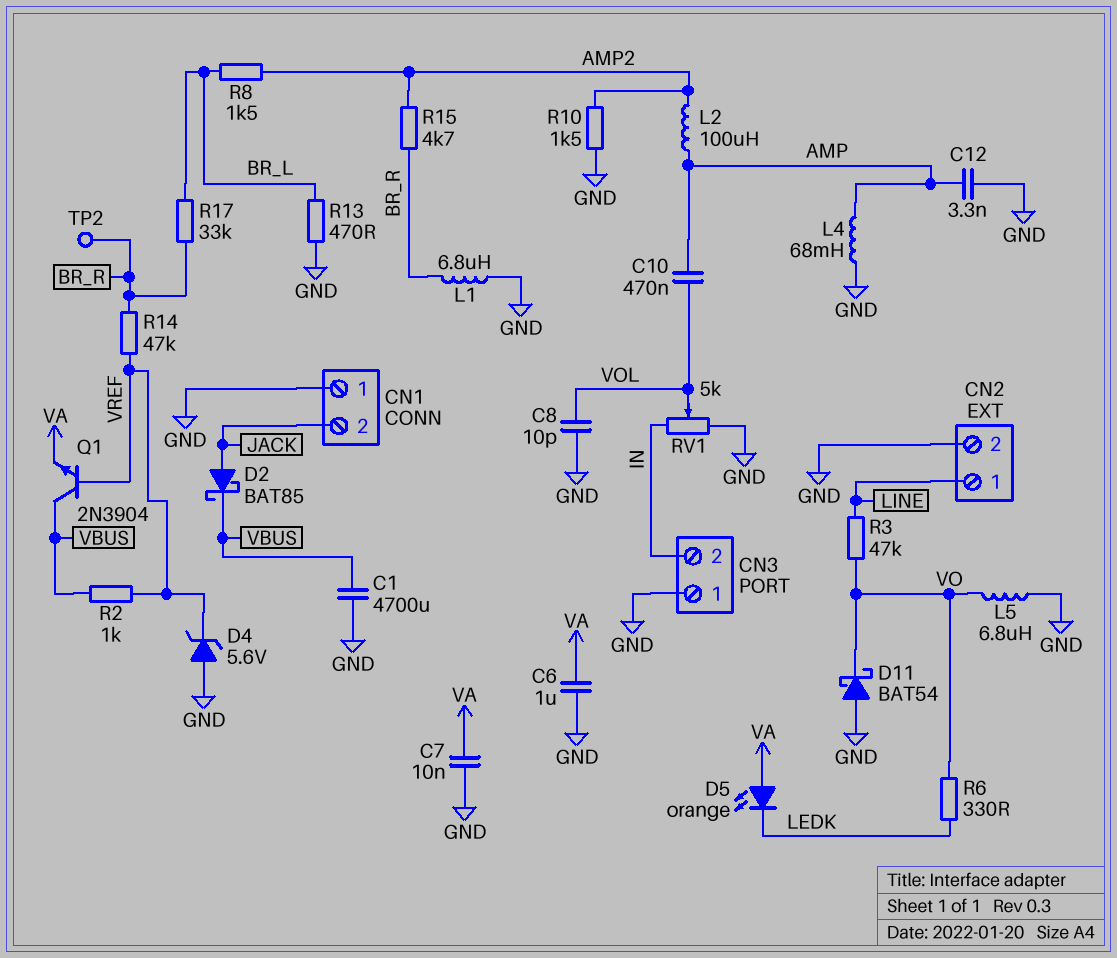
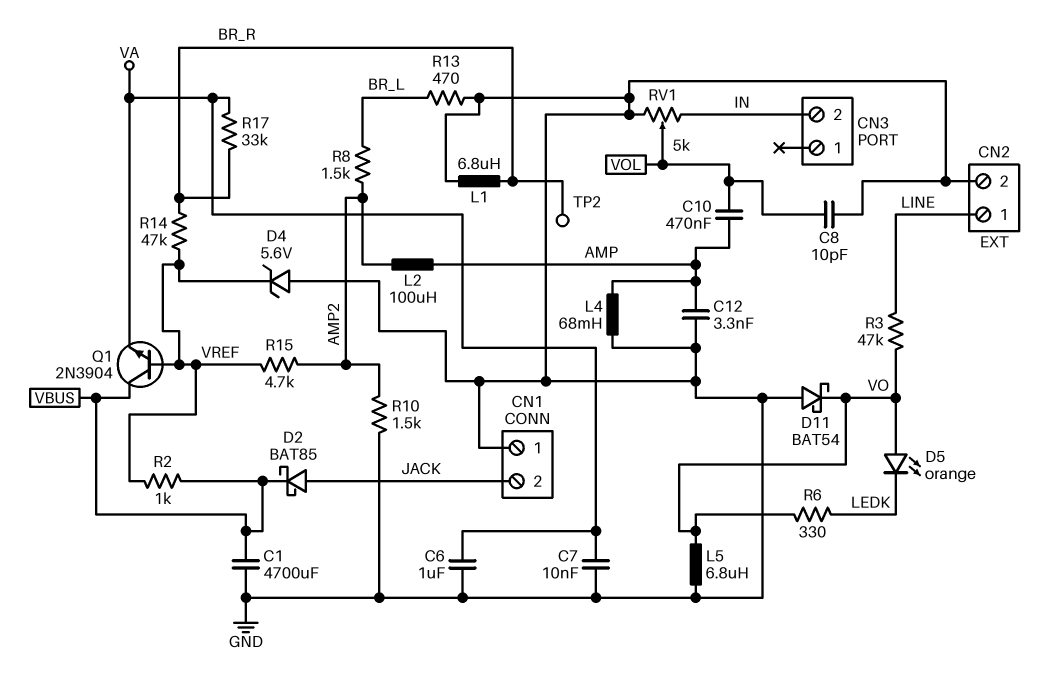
CN3 pin 1: GND -> none
D5: LED orange (A VA, K LEDK) -> LED orange (A VO, K LEDK)
R15: 4.7k (AMP2, BR_R) -> 4.7k (AMP2, VREF)
R17: 33k (BR_L, BR_R) -> 33k (BR_R, VA)

